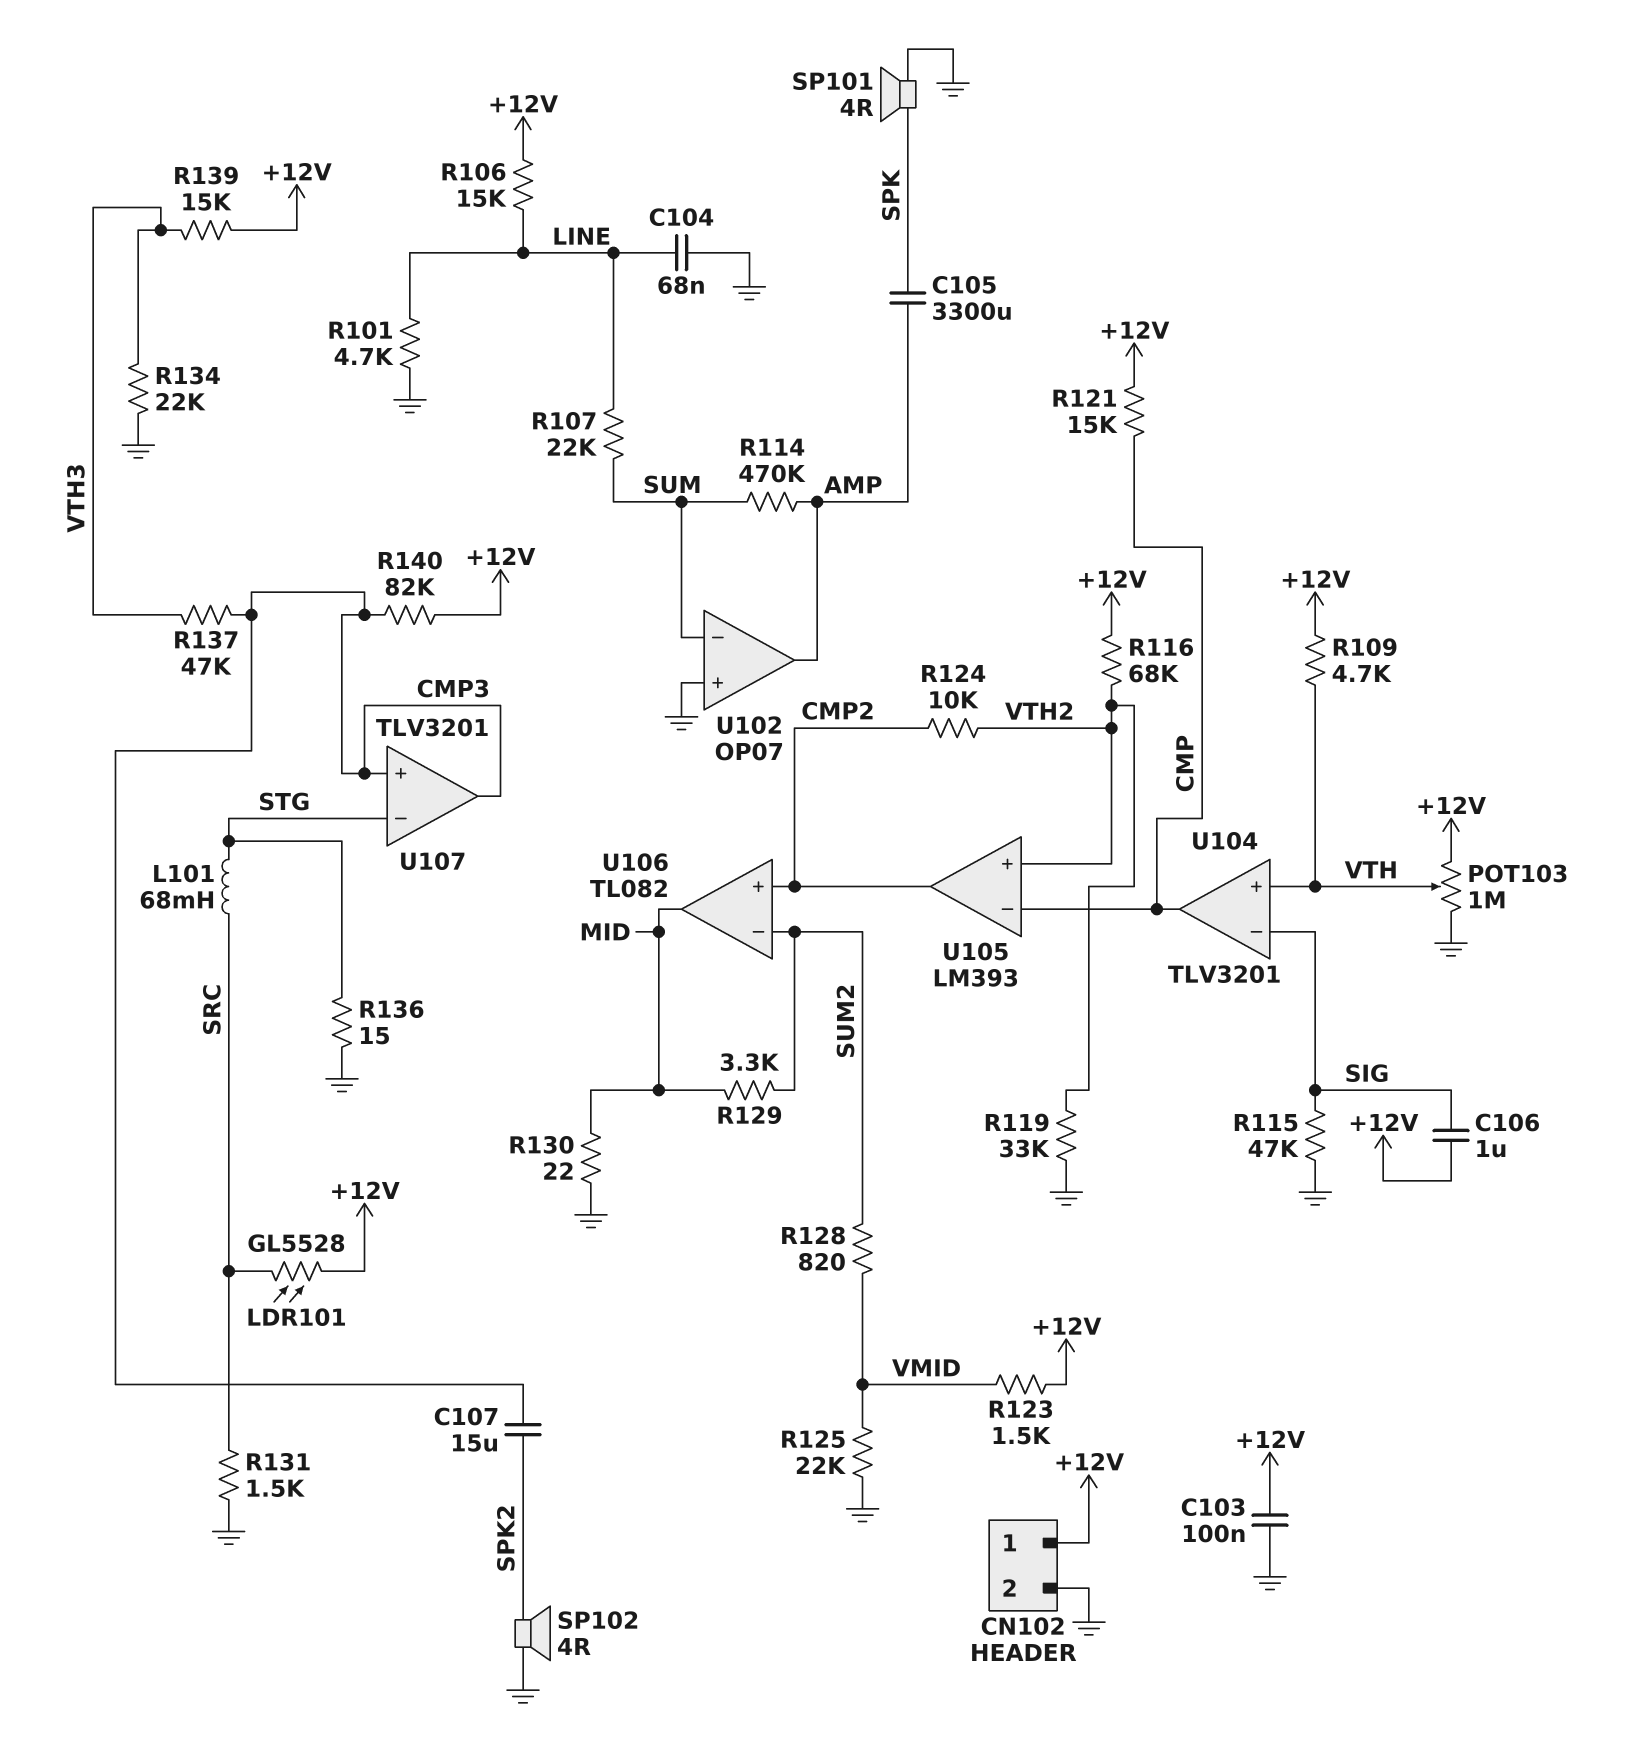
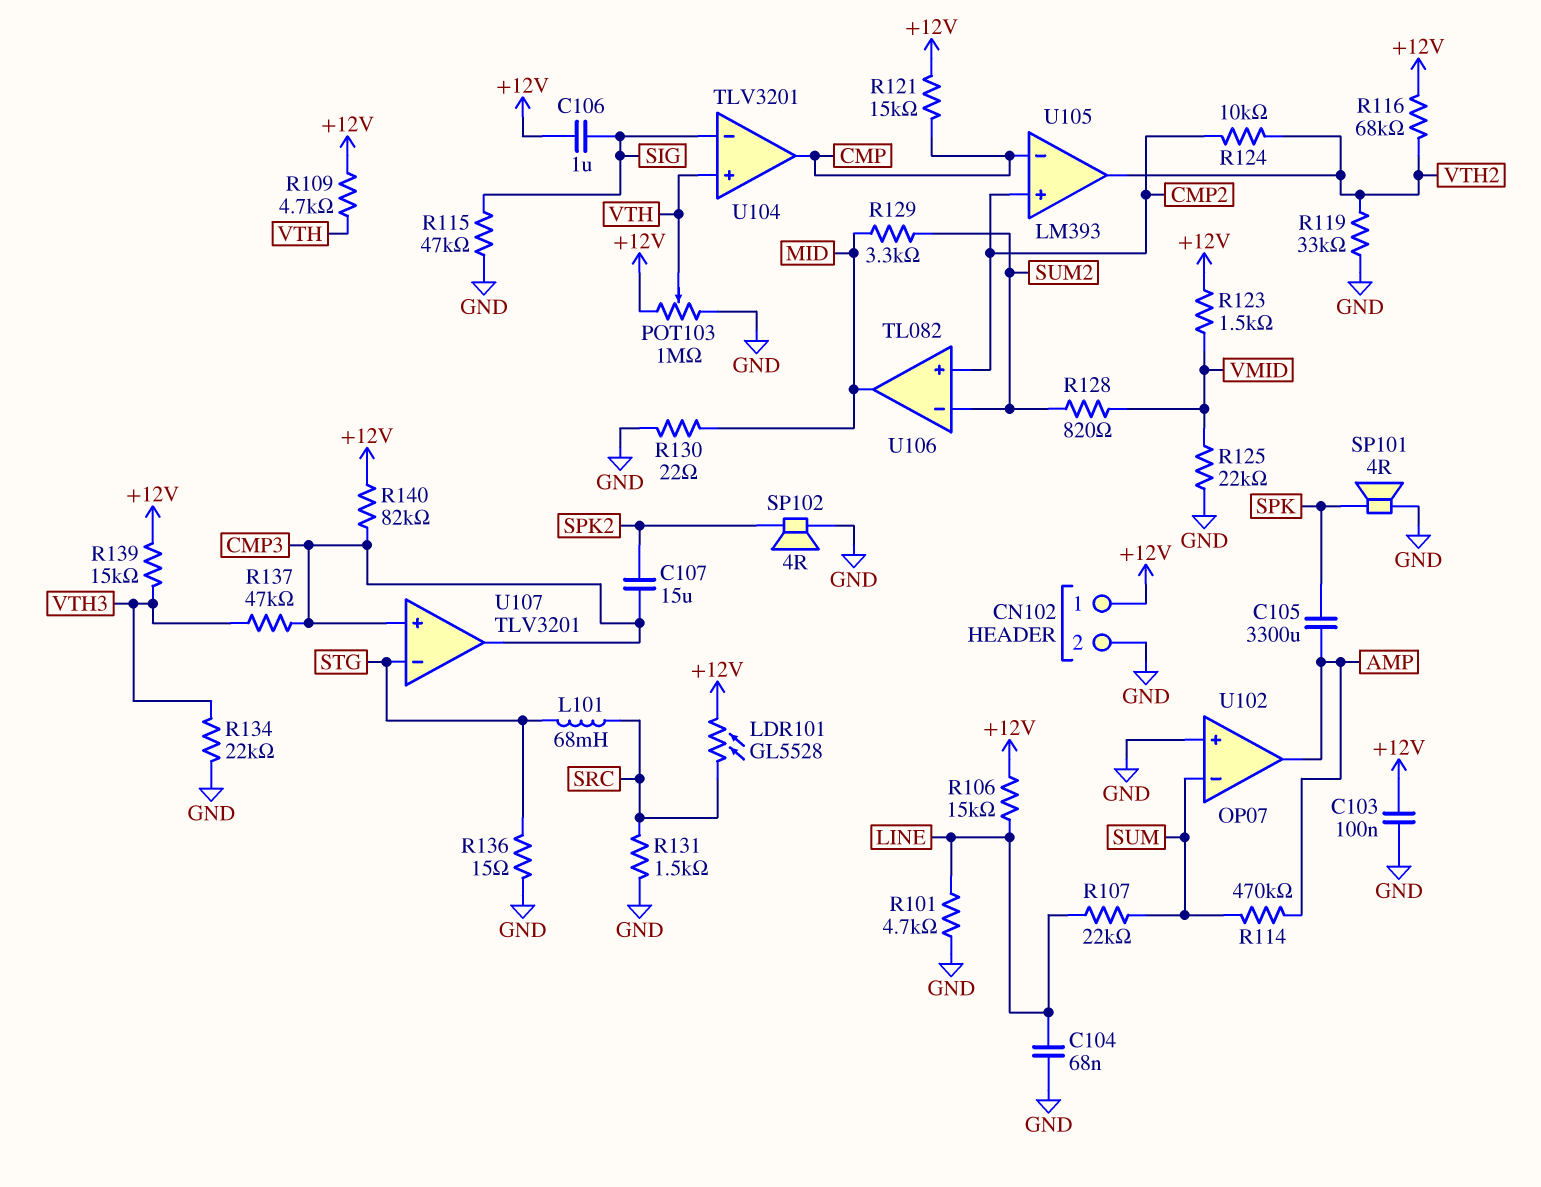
U105 pin in+: VTH2 -> CMP2
U105 pin out: CMP2 -> VTH2

